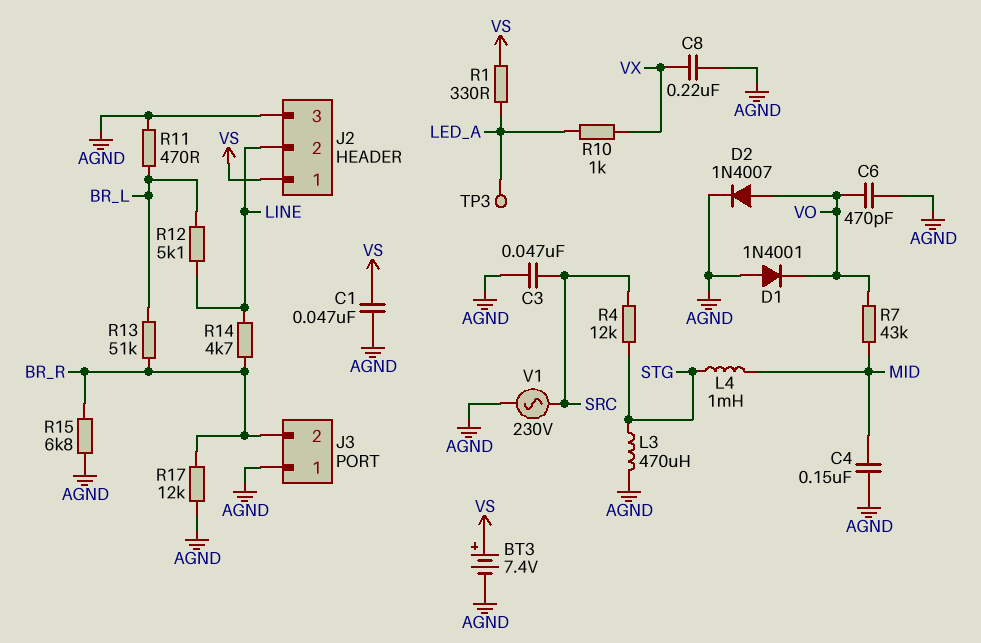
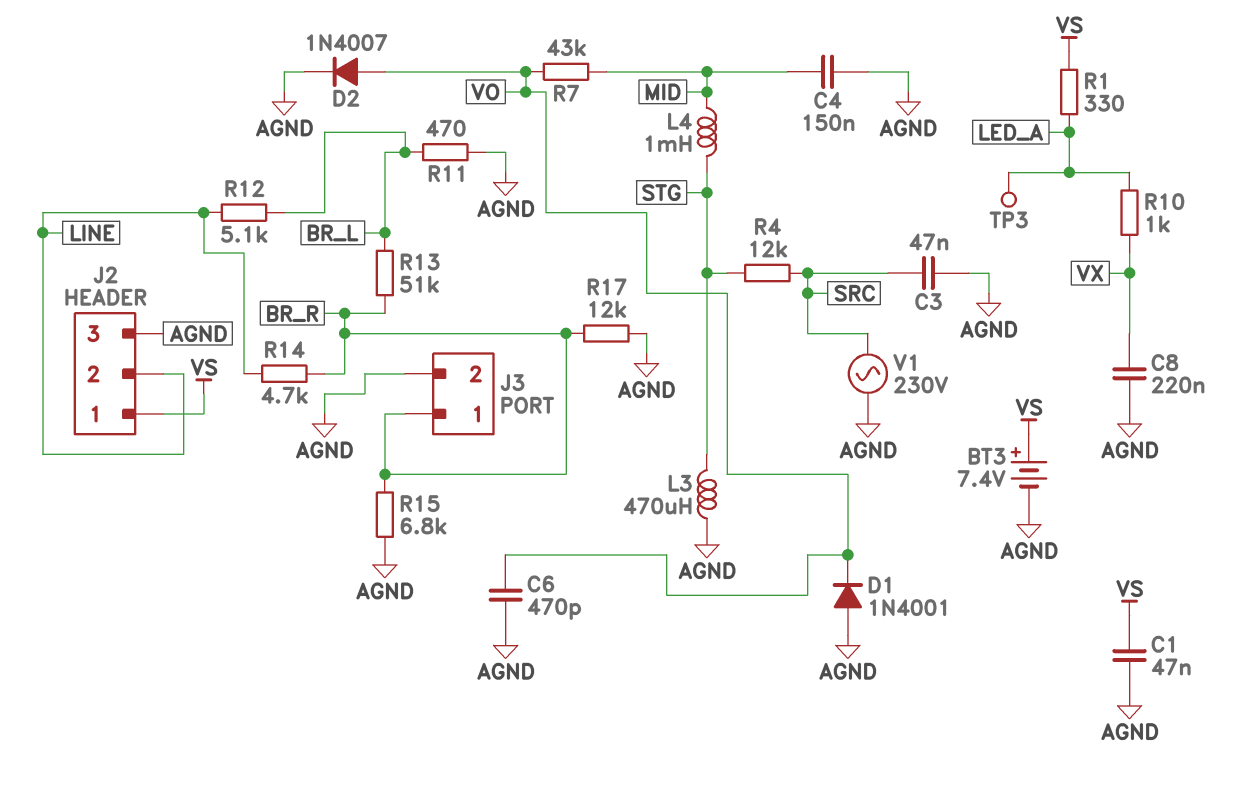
J3 pin 1: AGND -> BR_R
J3 pin 2: BR_R -> AGND

